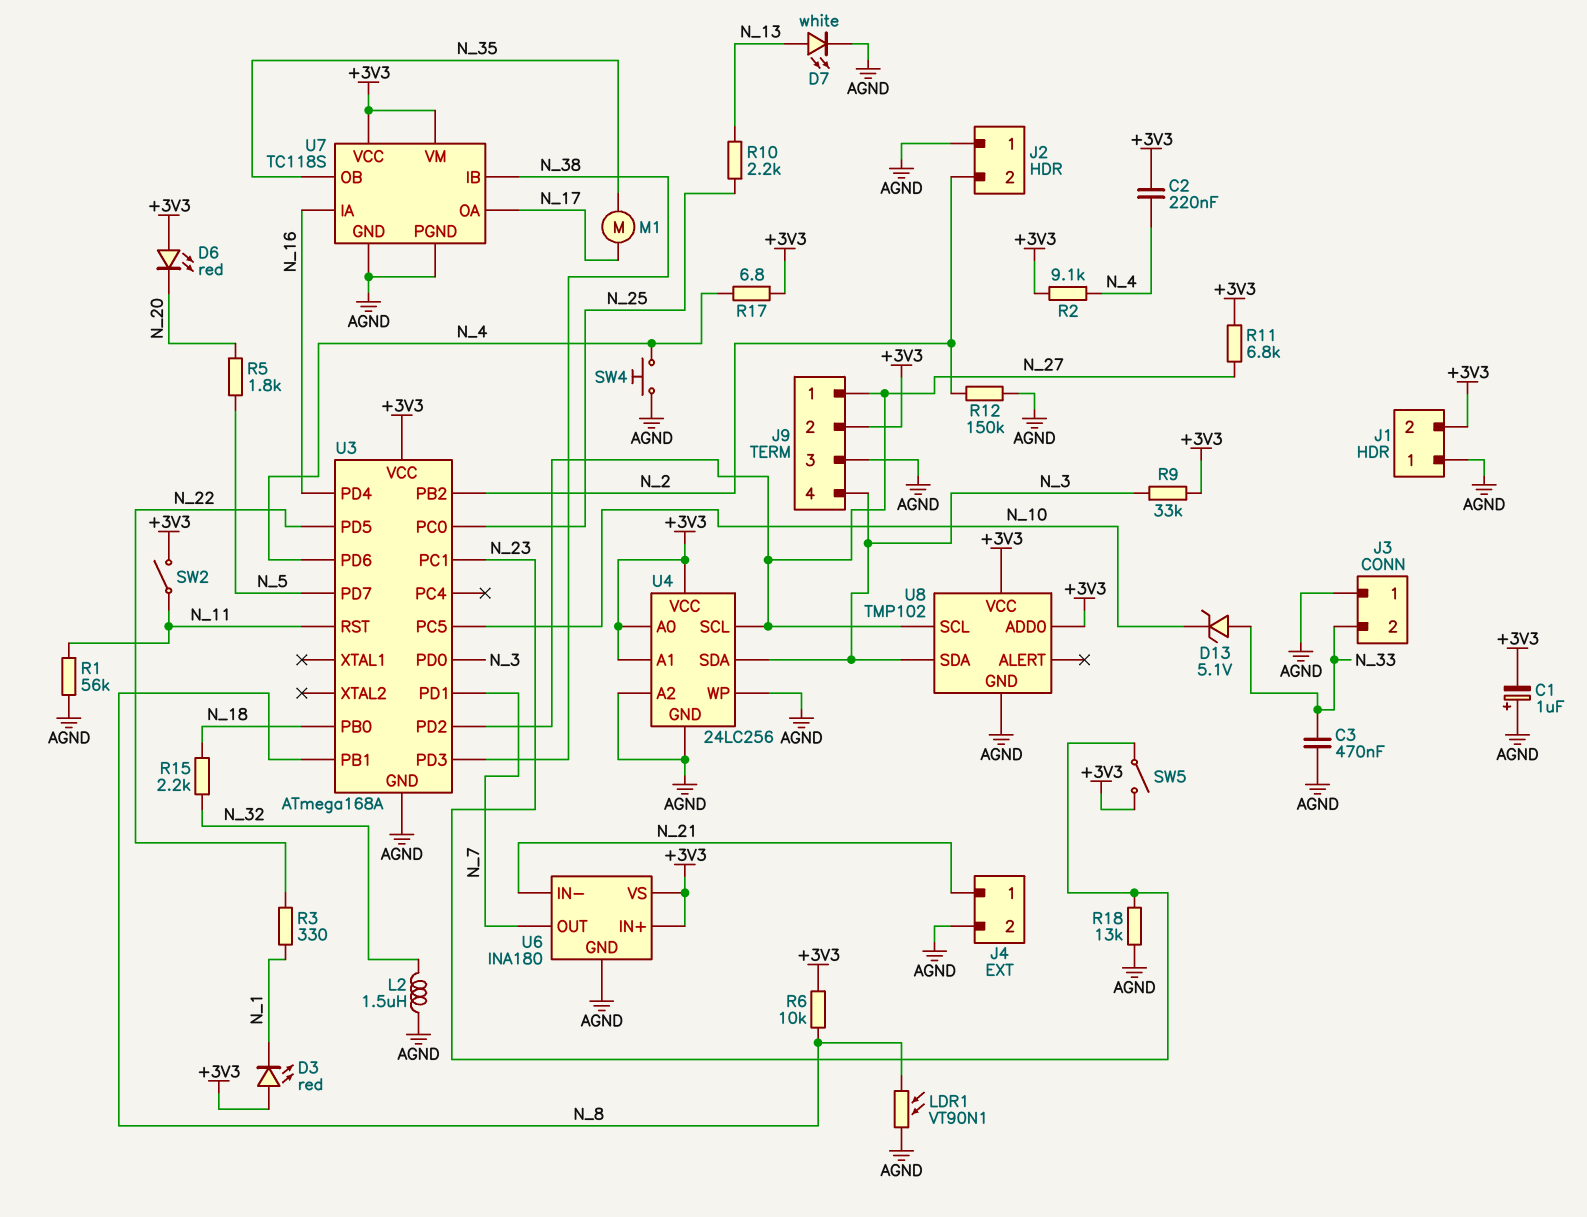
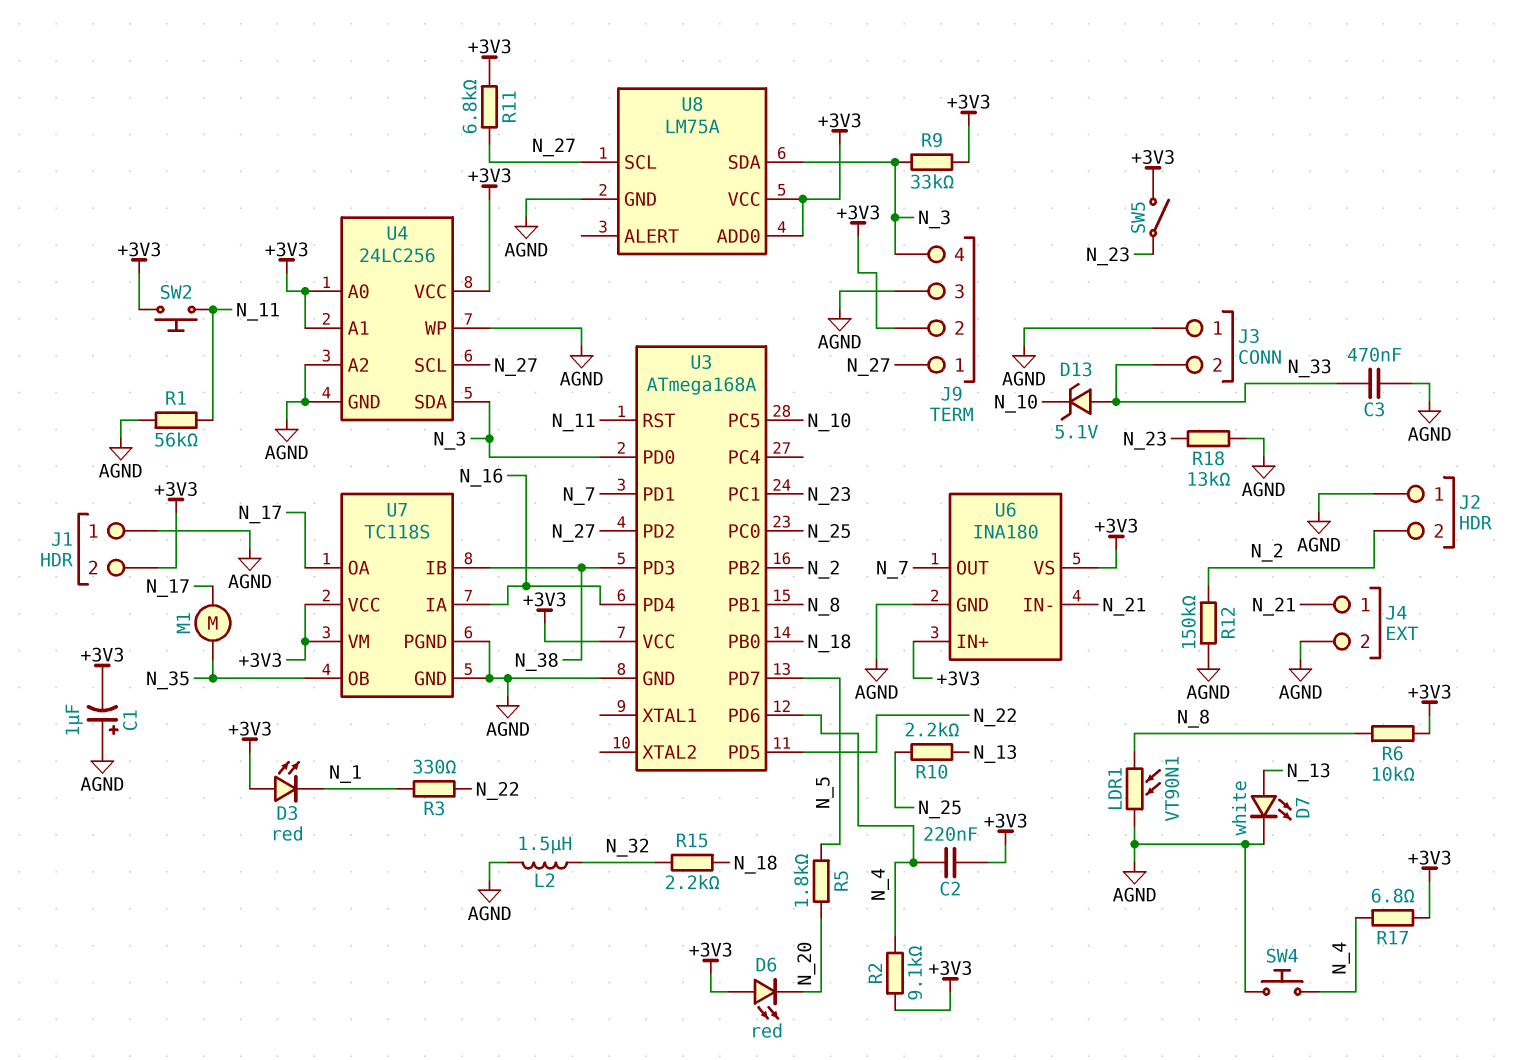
SW2: switch (+3V3, N_11) -> button (+3V3, N_11)
U8: TMP102 -> LM75A

